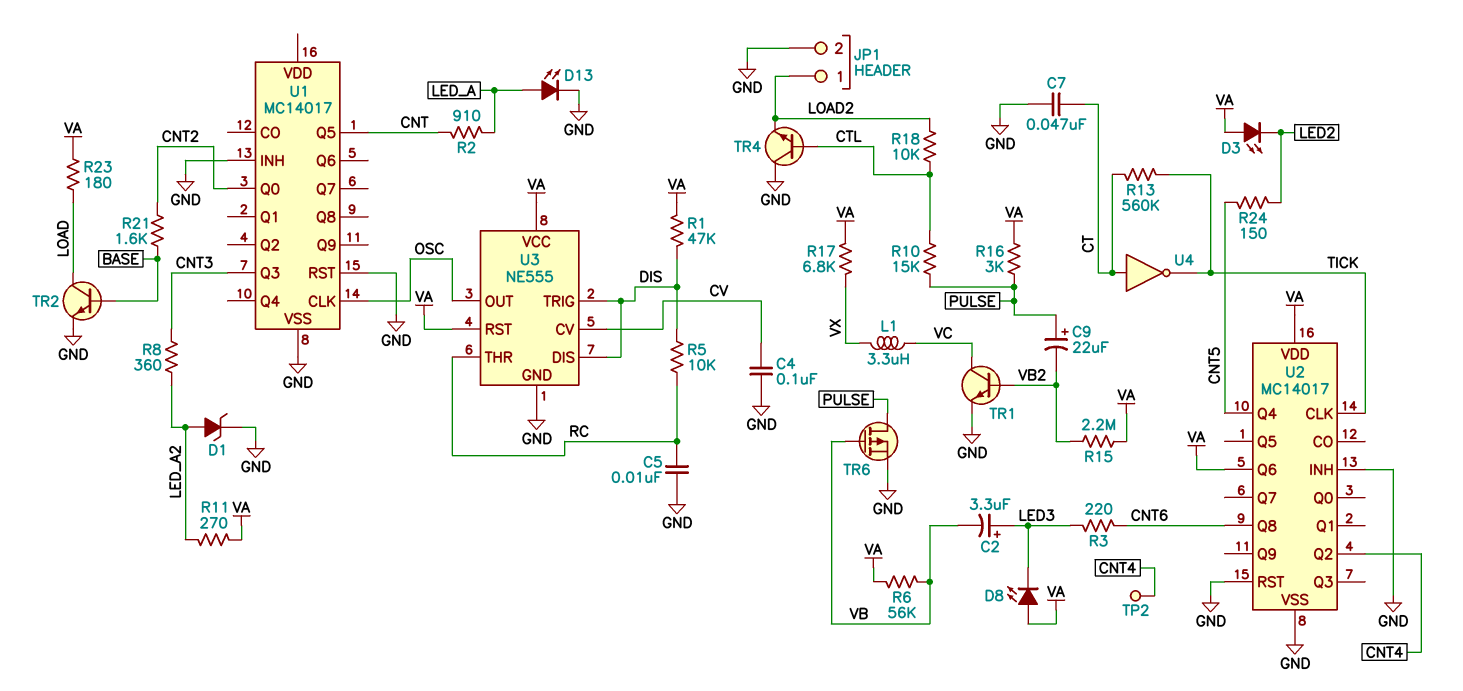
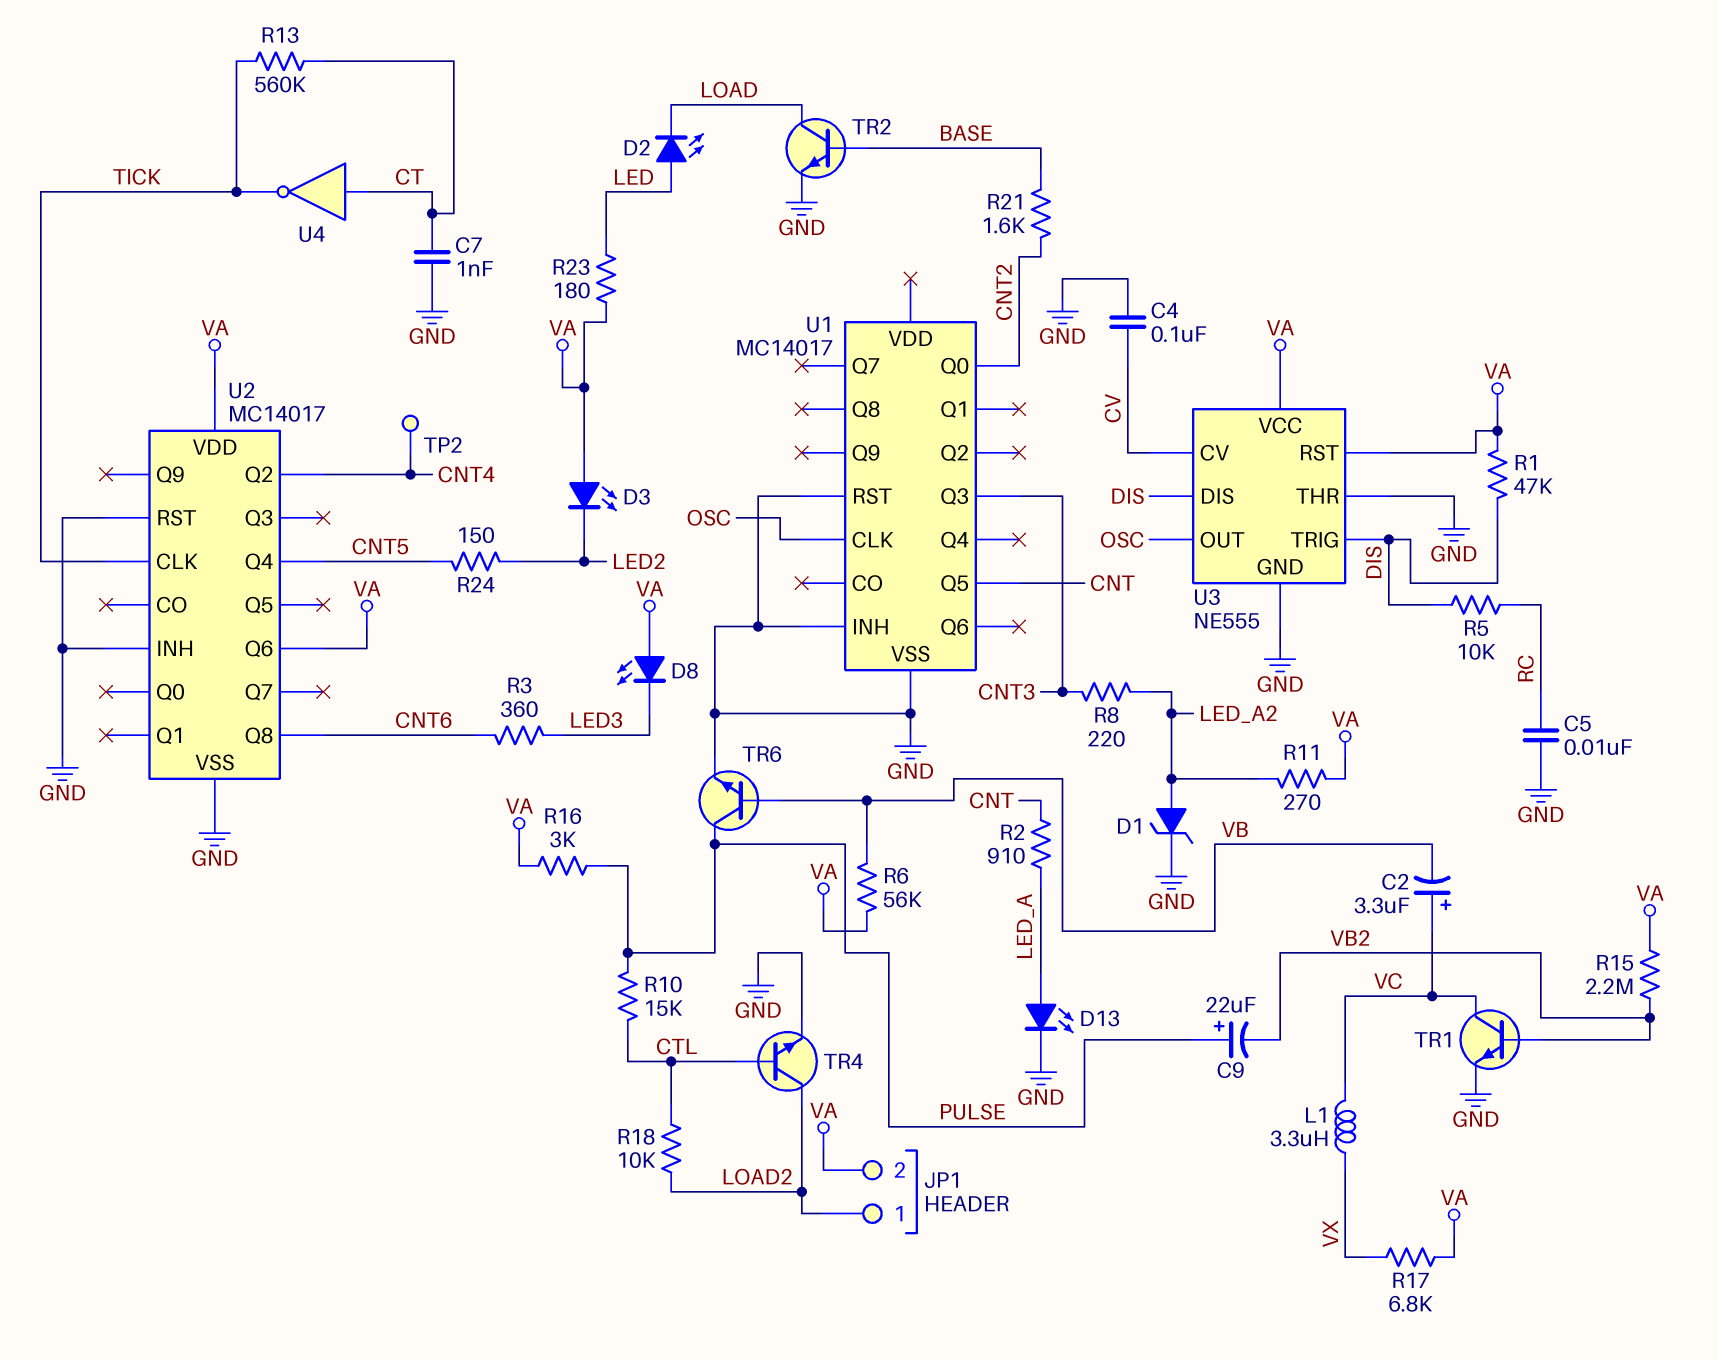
C2: 3.3uF (plus LED3, minus VB) -> 3.3uF (plus VC, minus VB)
C7: 47nF (CT, GND) -> 1nF (CT, GND)
D2: none -> LED (A LED, K LOAD)
JP1 pin 2: GND -> VA
R3: 220 (CNT6, LED3) -> 360 (CNT6, LED3)
R8: 360 (CNT3, LED_A2) -> 220 (CNT3, LED_A2)
R23: 180 (LOAD, VA) -> 180 (LED, VA)
TR4: NPN (B CTL, C GND, E LOAD2) -> NPN (B CTL, C LOAD2, E GND)
TR6: PMOS (G VB, D PULSE, S GND) -> NPN (B VB, C PULSE, E GND)
U3 pin THR: RC -> GND

